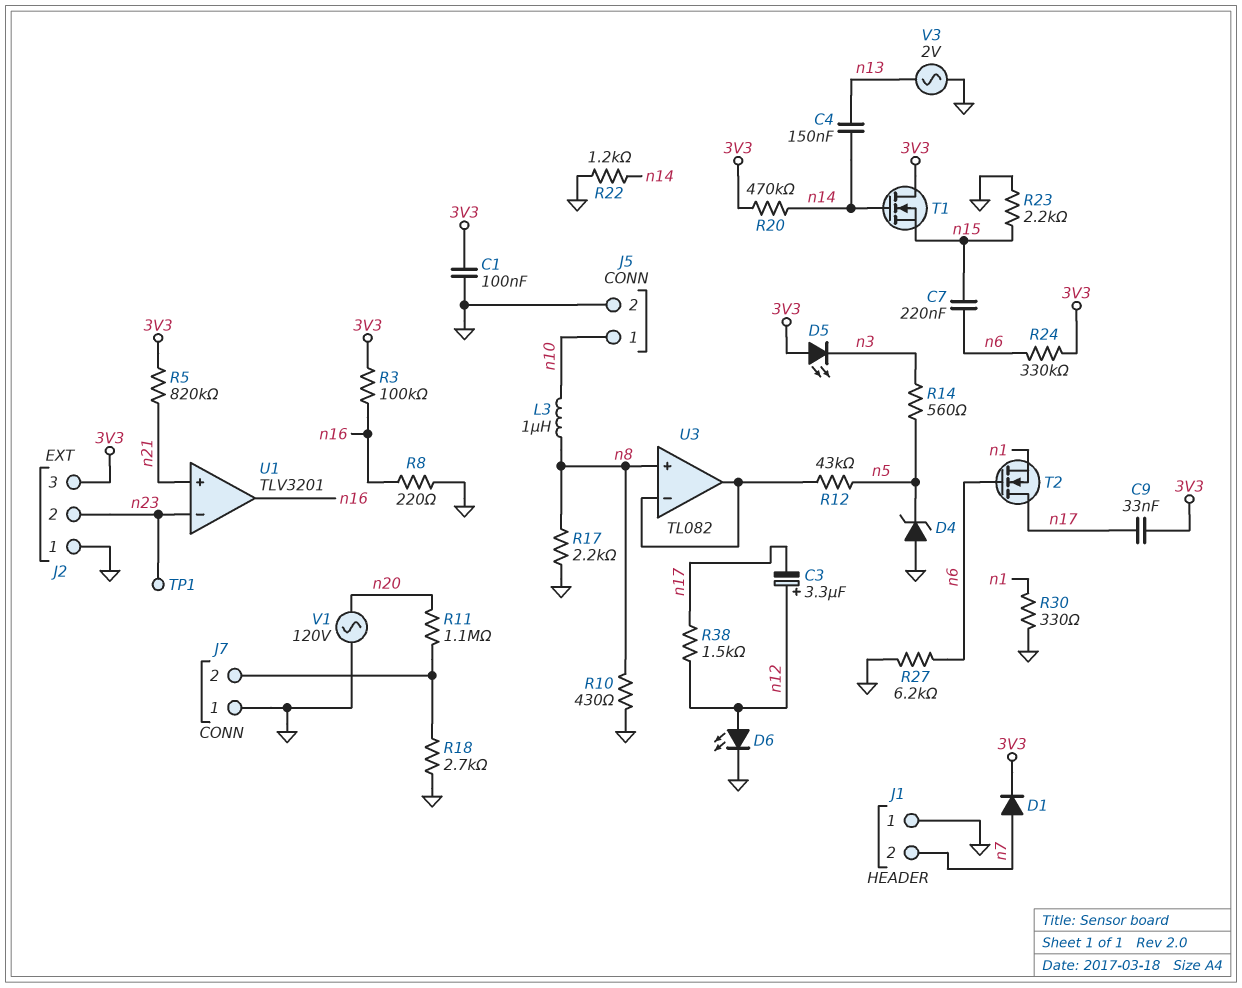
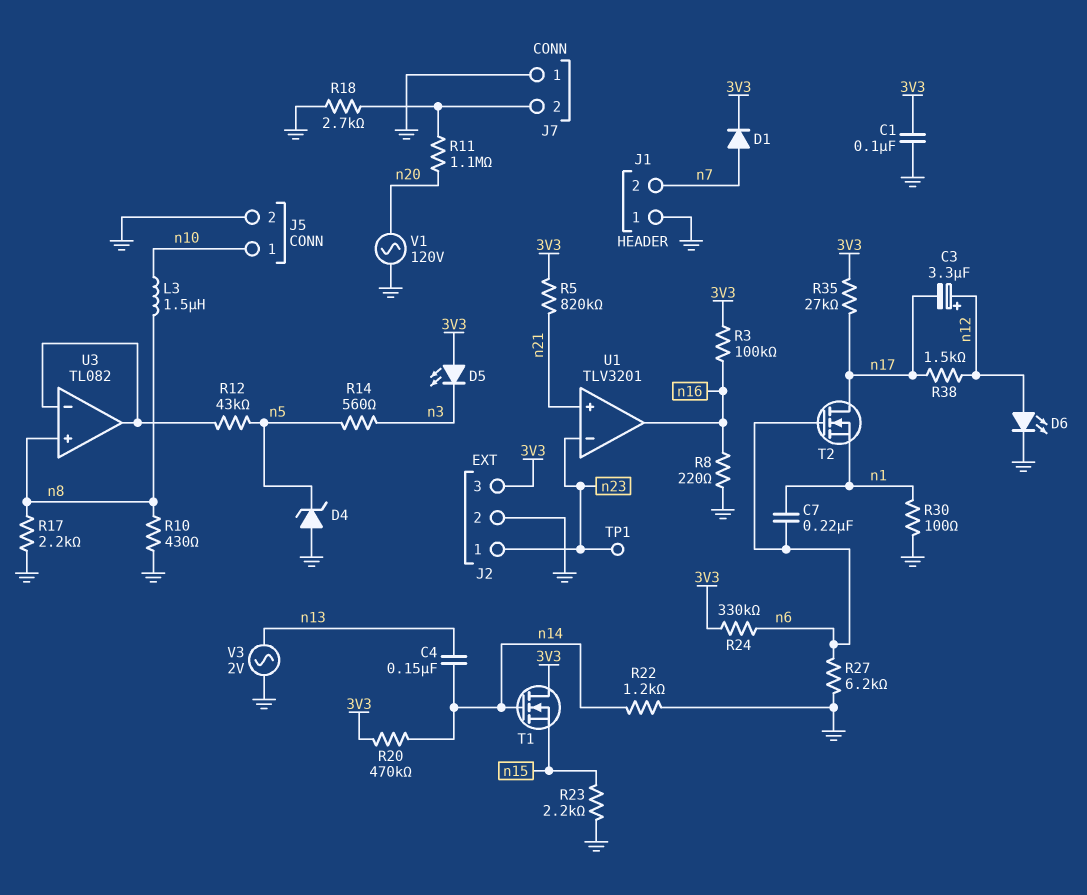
C7: 220nF (n6, n15) -> 220nF (n1, n6)
C9: 33nF (3V3, n17) -> none
J2 pin 1: GND -> n23
J2 pin 2: n23 -> GND
L3: 1uH (n8, n10) -> 1.5uH (n8, n10)
R30: 330 (GND, n1) -> 100 (GND, n1)
R35: none -> 27k (3V3, n17)

